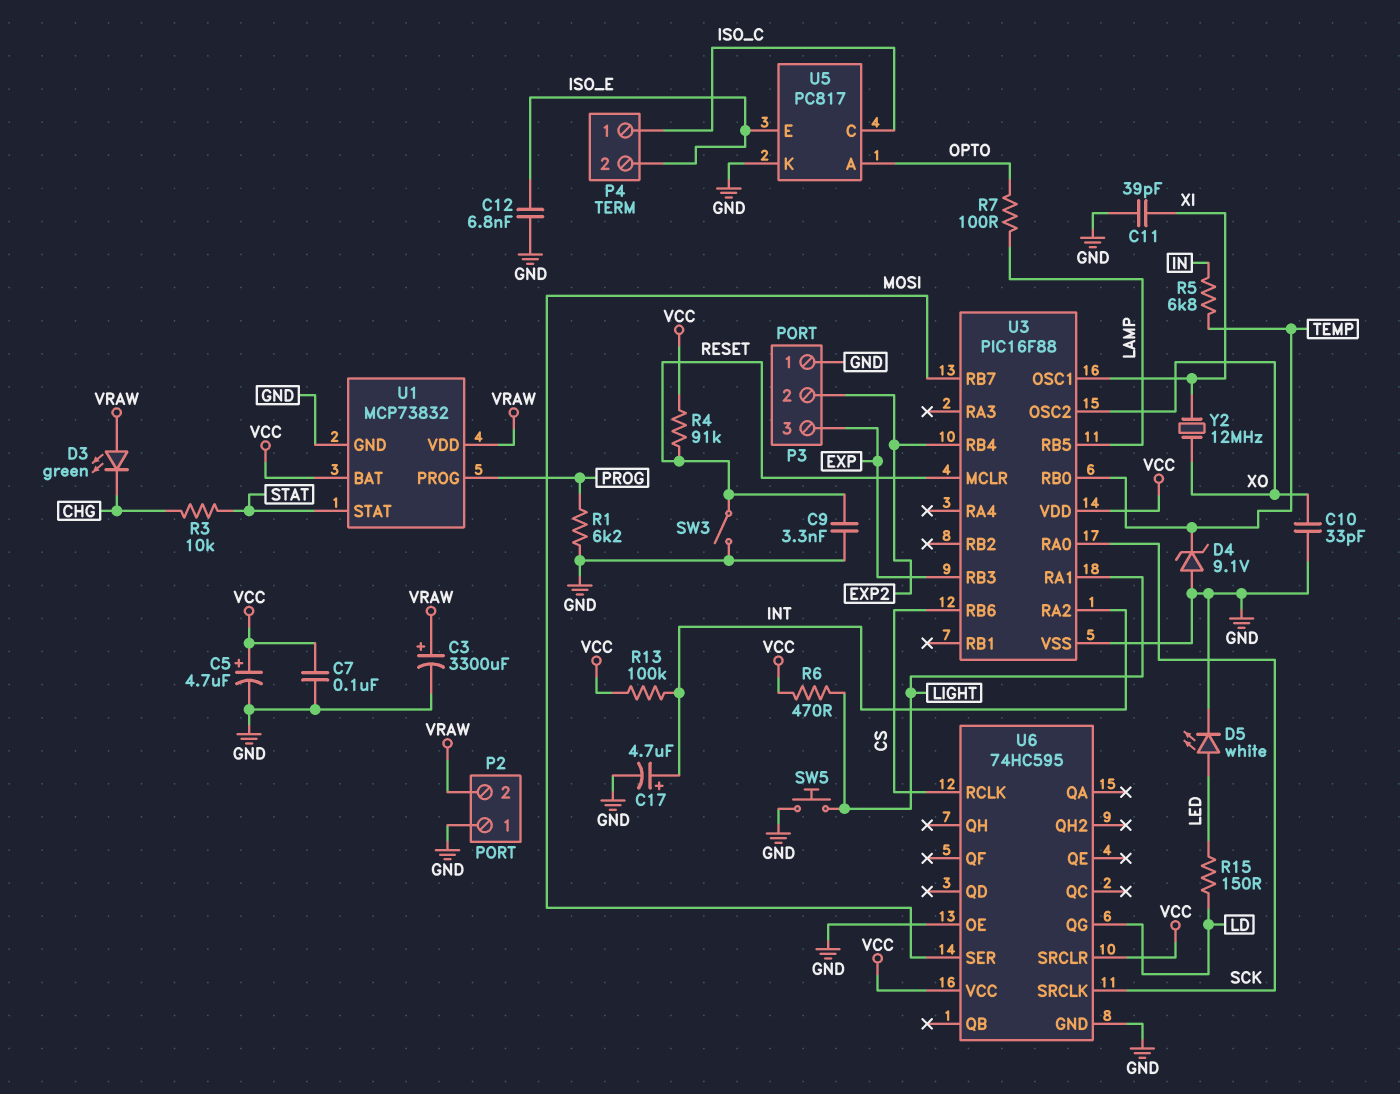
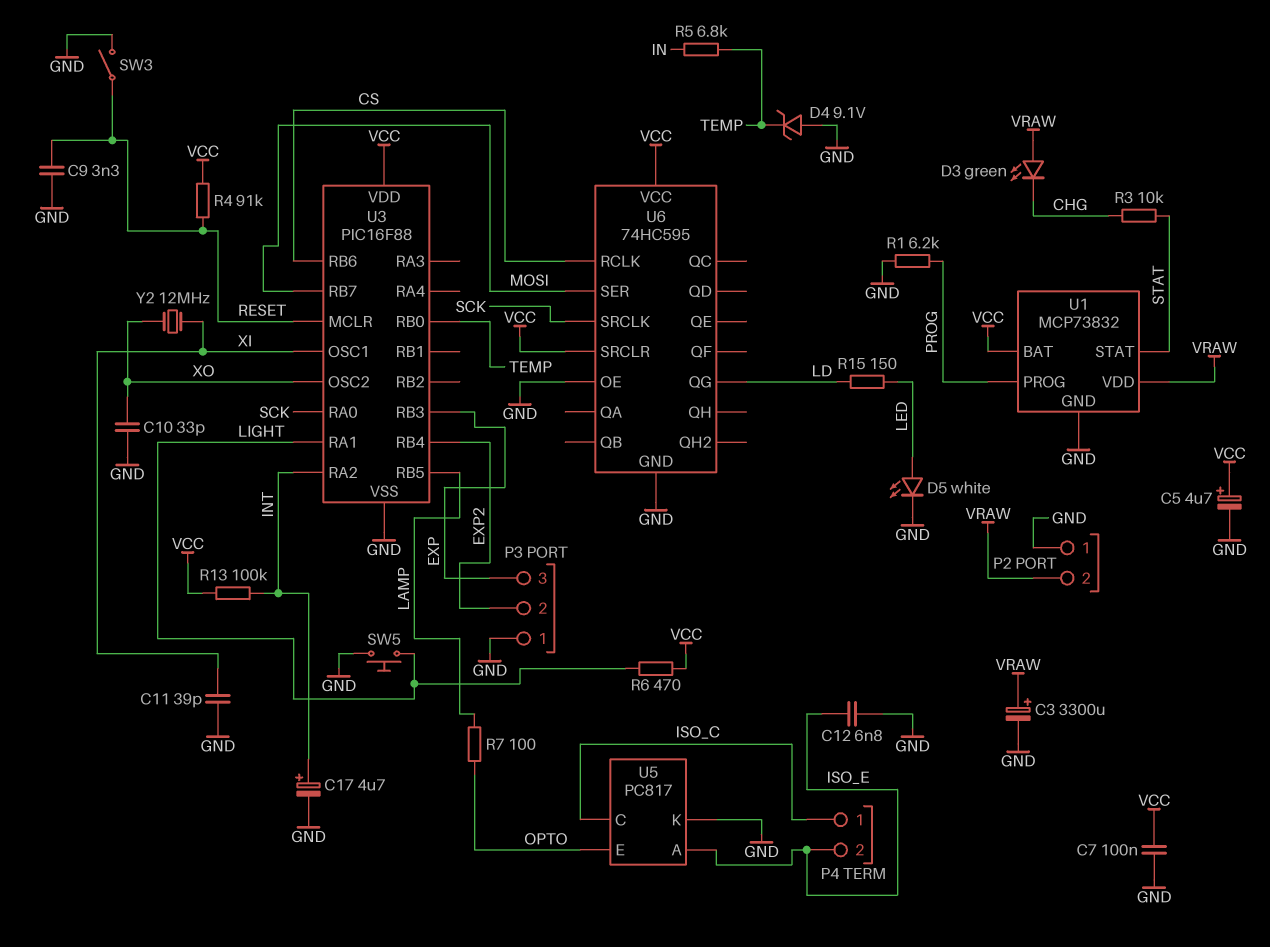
U5 pin A: OPTO -> ISO_E
U5 pin E: ISO_E -> OPTO

